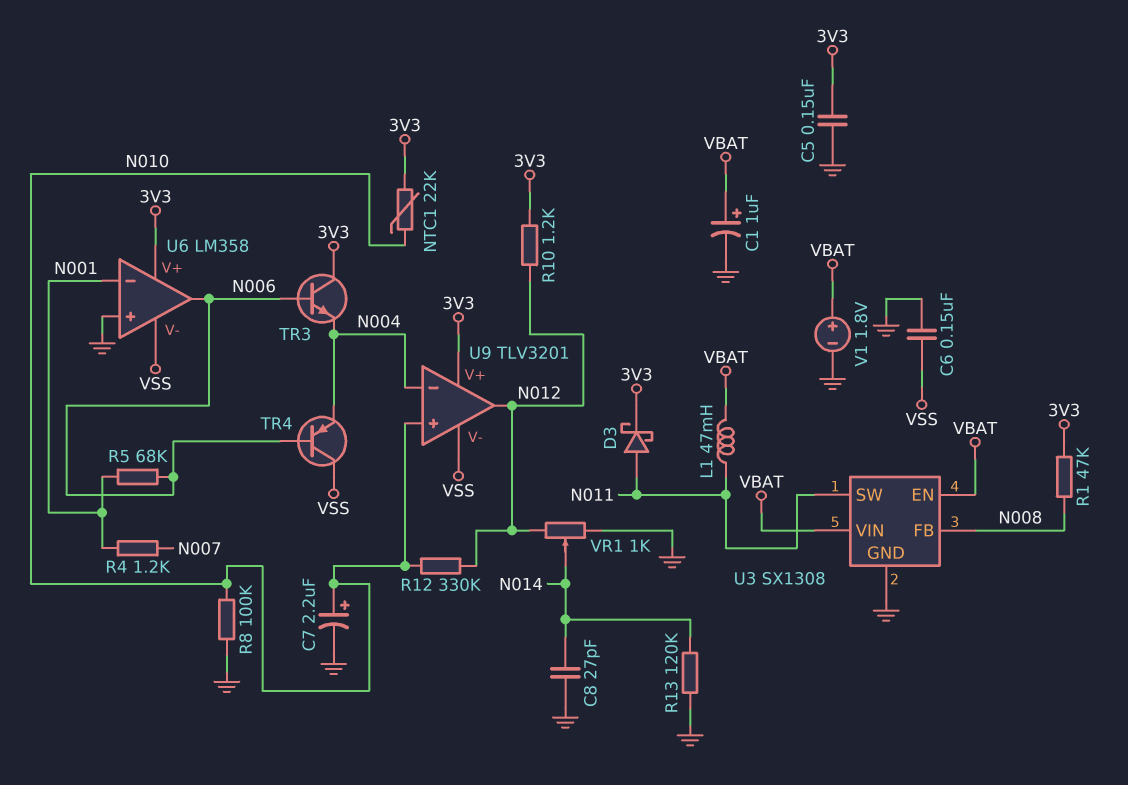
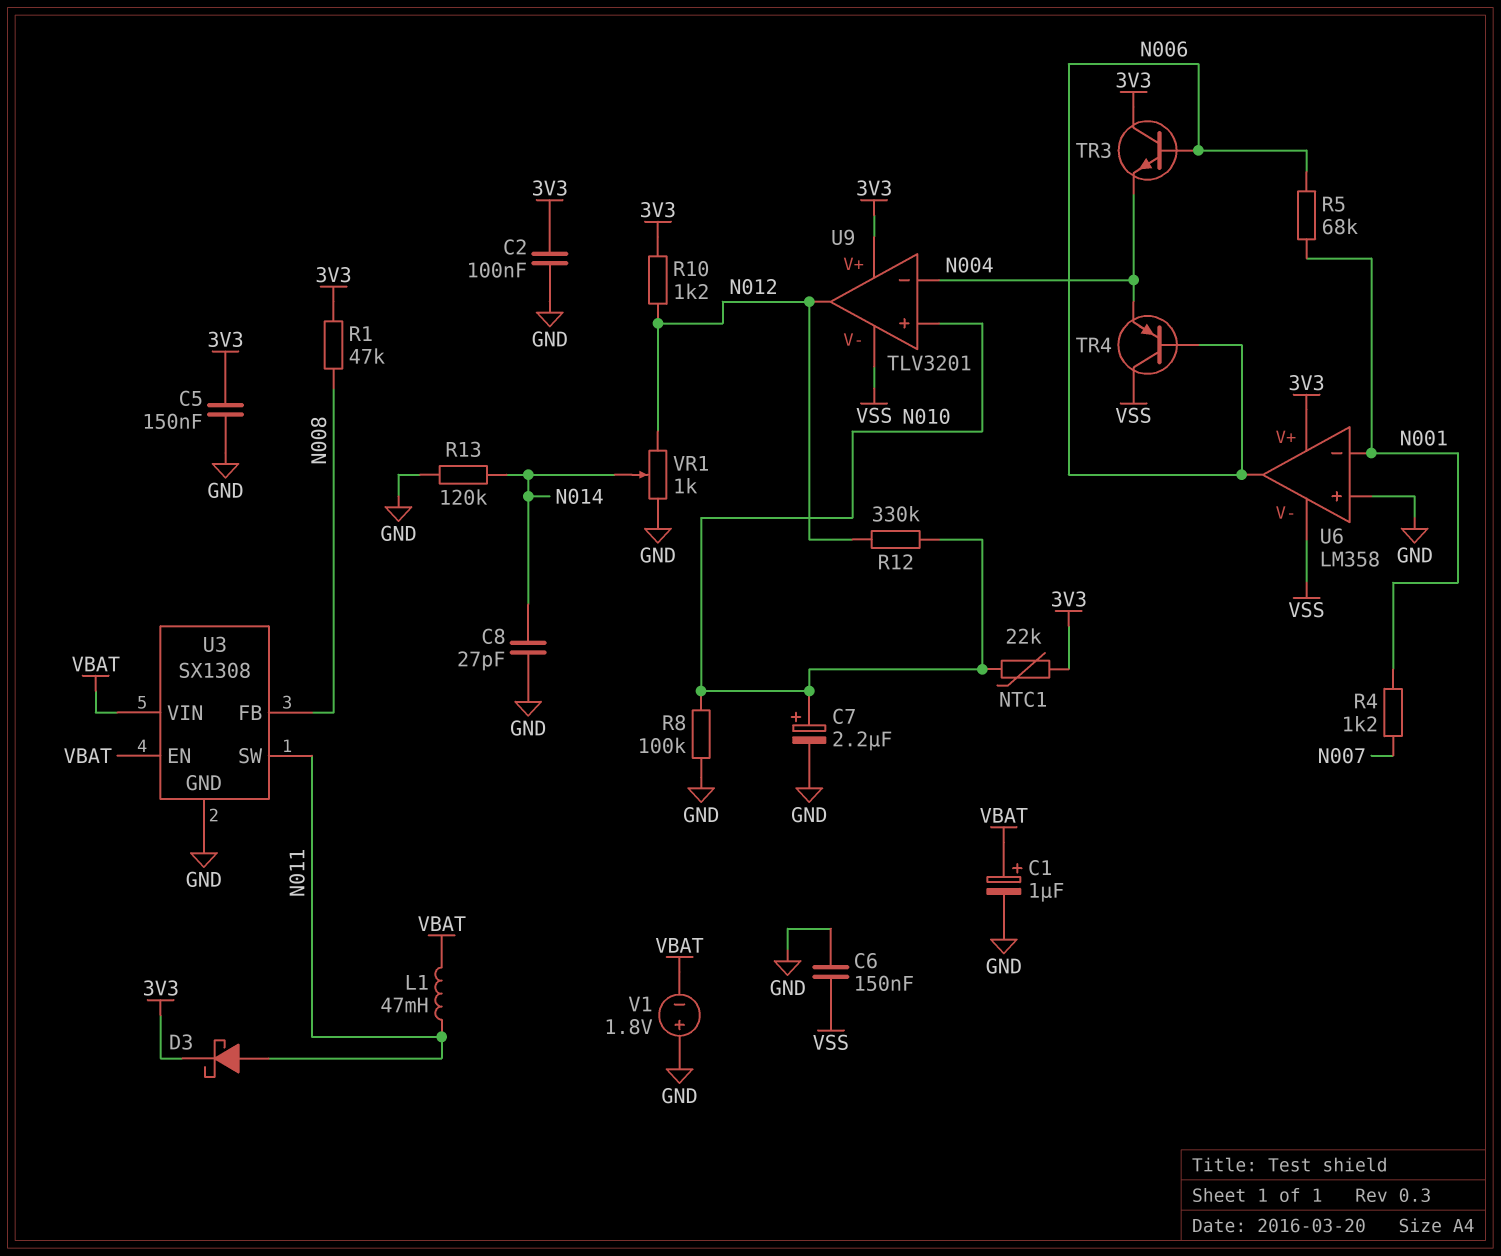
C2: none -> 100nF (3V3, GND)
V1: 1.8V (plus VBAT, minus GND) -> 1.8V (plus GND, minus VBAT)

